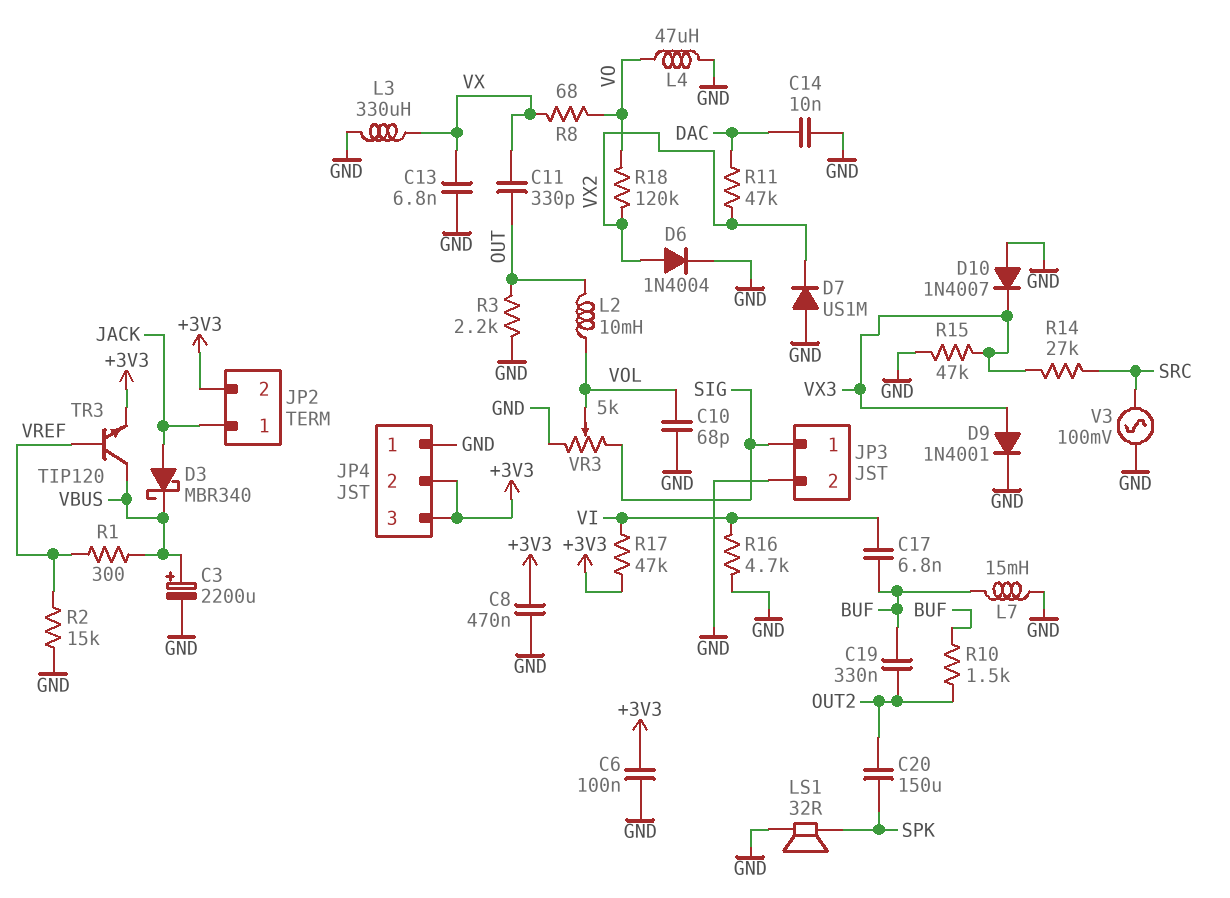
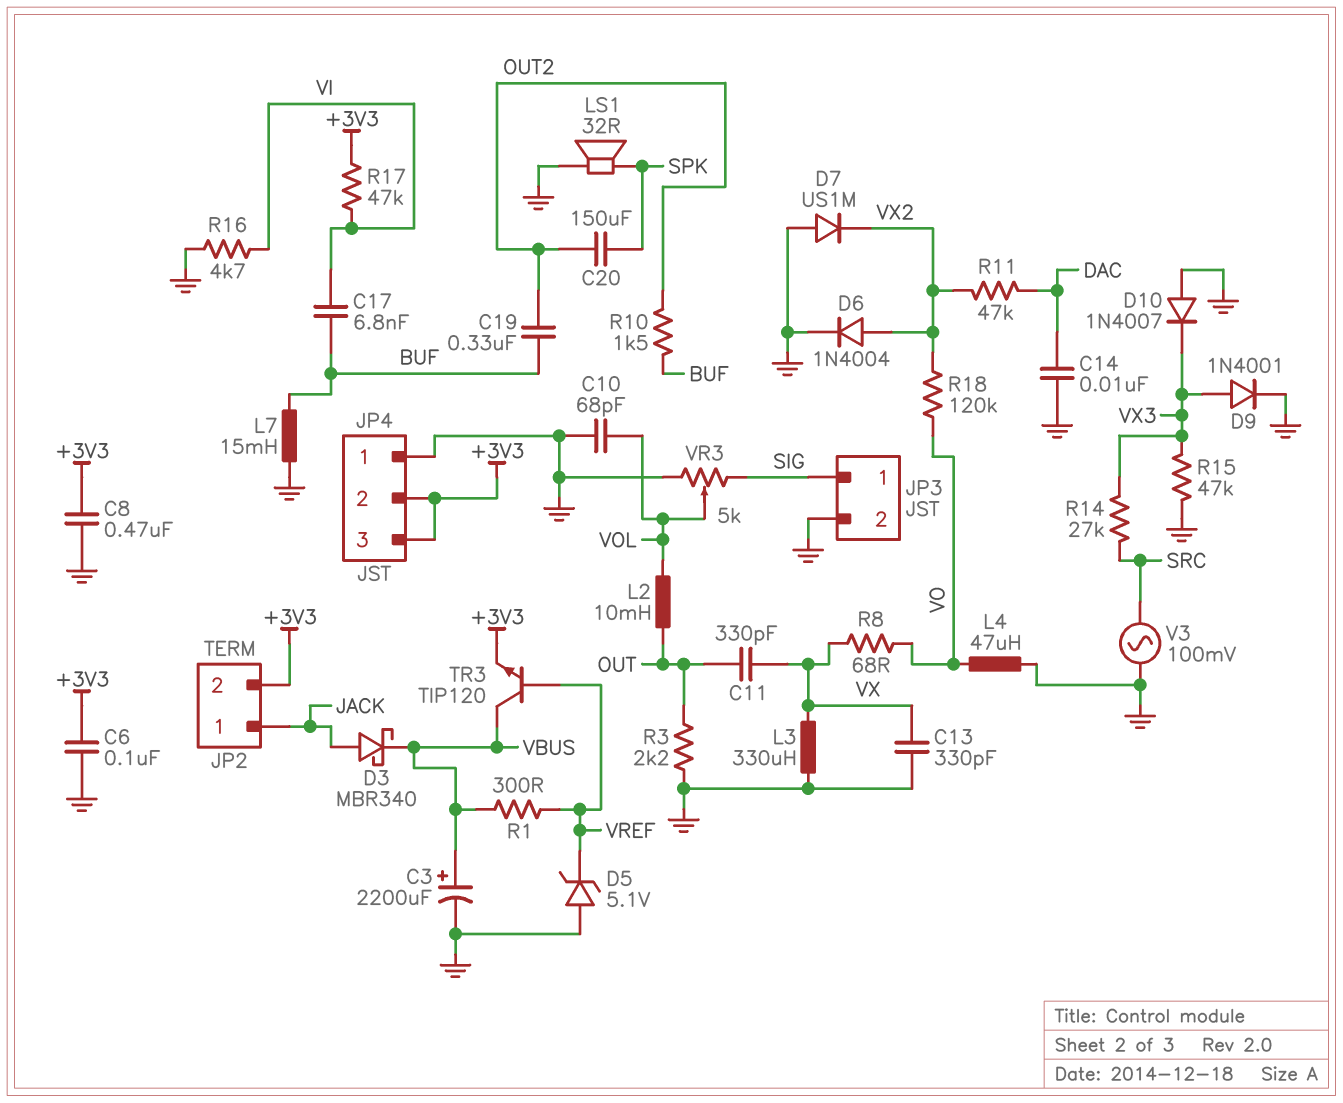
C13: 6.8nF (GND, VX) -> 330pF (GND, VX)
D5: none -> zener 5.1V (A GND, K VREF)
R2: 15k (GND, VREF) -> none

